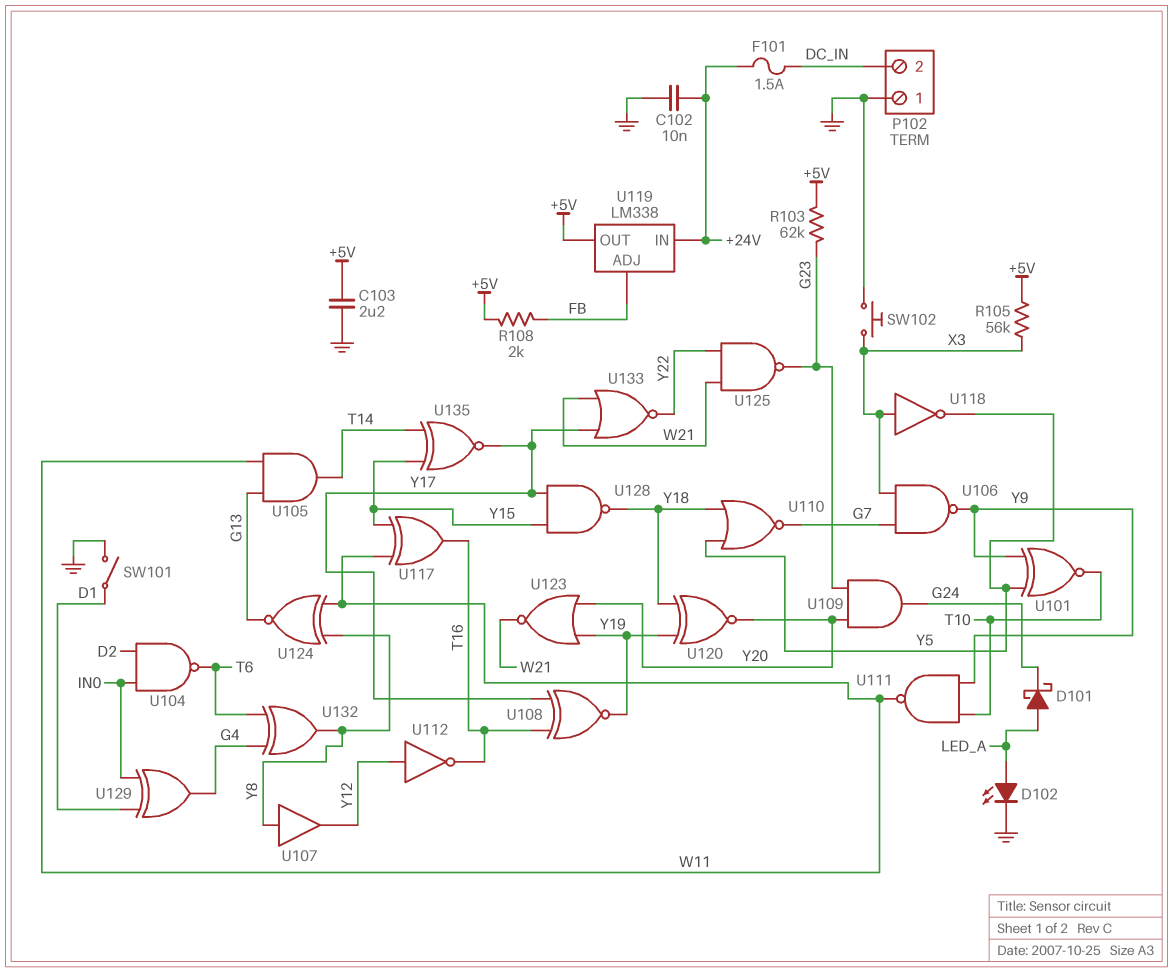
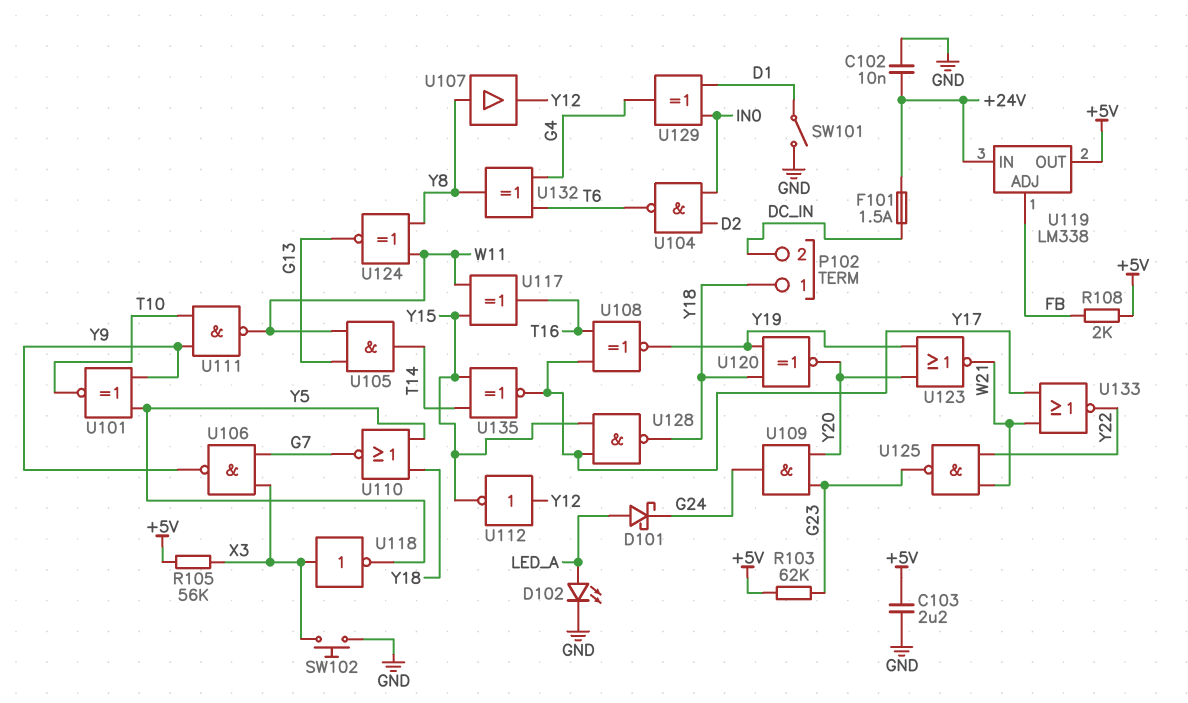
P102 pin 1: GND -> Y18
U112: NOT (in Y12, out T16) -> NOT (in Y12, out Y15)

